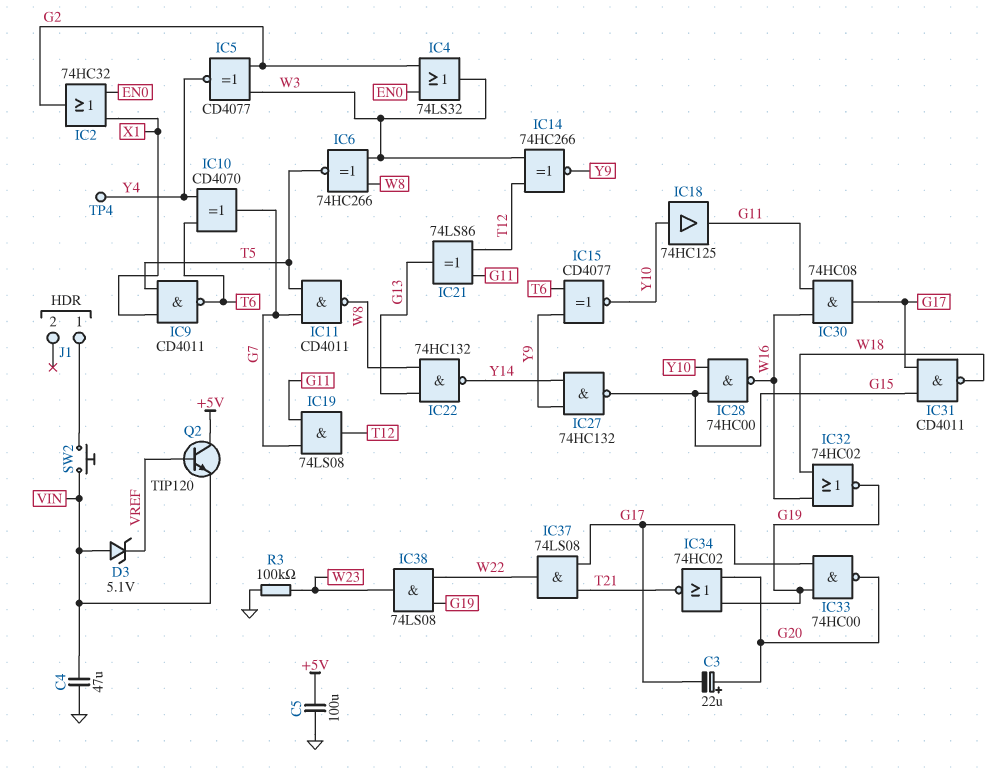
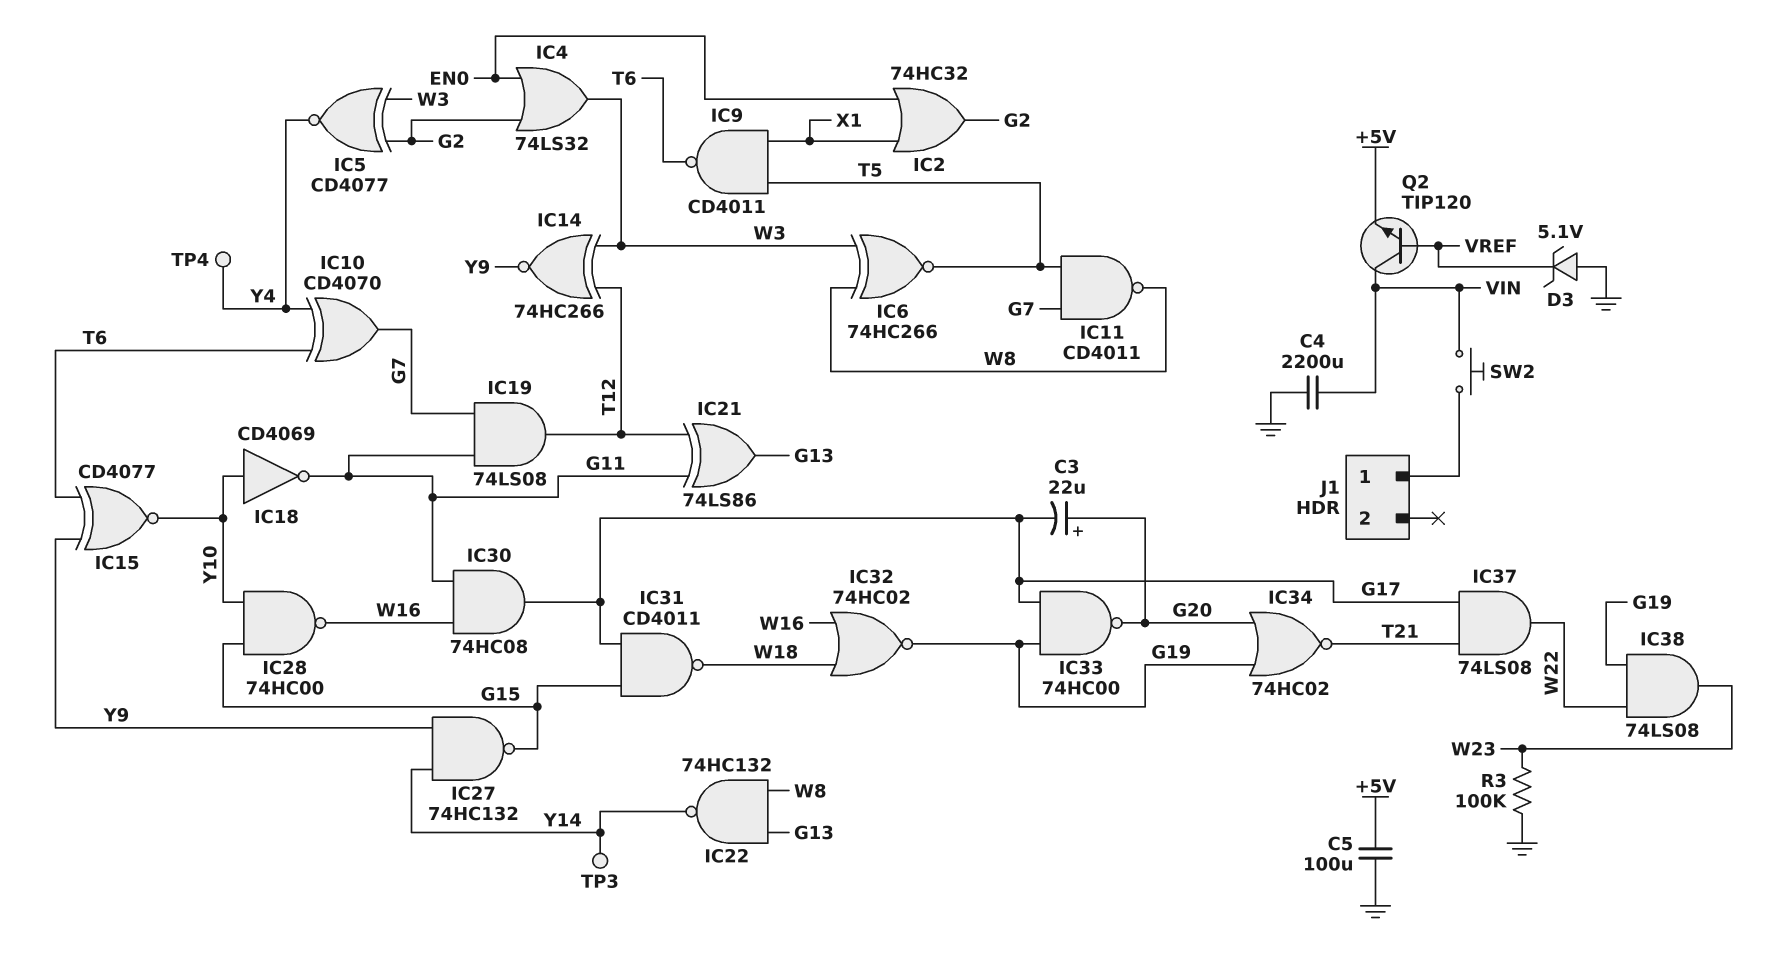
C4: 47uF (GND, VIN) -> 2200uF (GND, VIN)
D3: zener 5.1V (A VIN, K VREF) -> zener 5.1V (A GND, K VREF)
IC18: buffer 74HC125 (in Y10, out G11) -> NOT CD4069 (in Y10, out G11)
Q2: NPN TIP120 (B VREF, C +5V, E VIN) -> NPN TIP120 (B VREF, C VIN, E +5V)
TP3: none -> test point (Y14)

